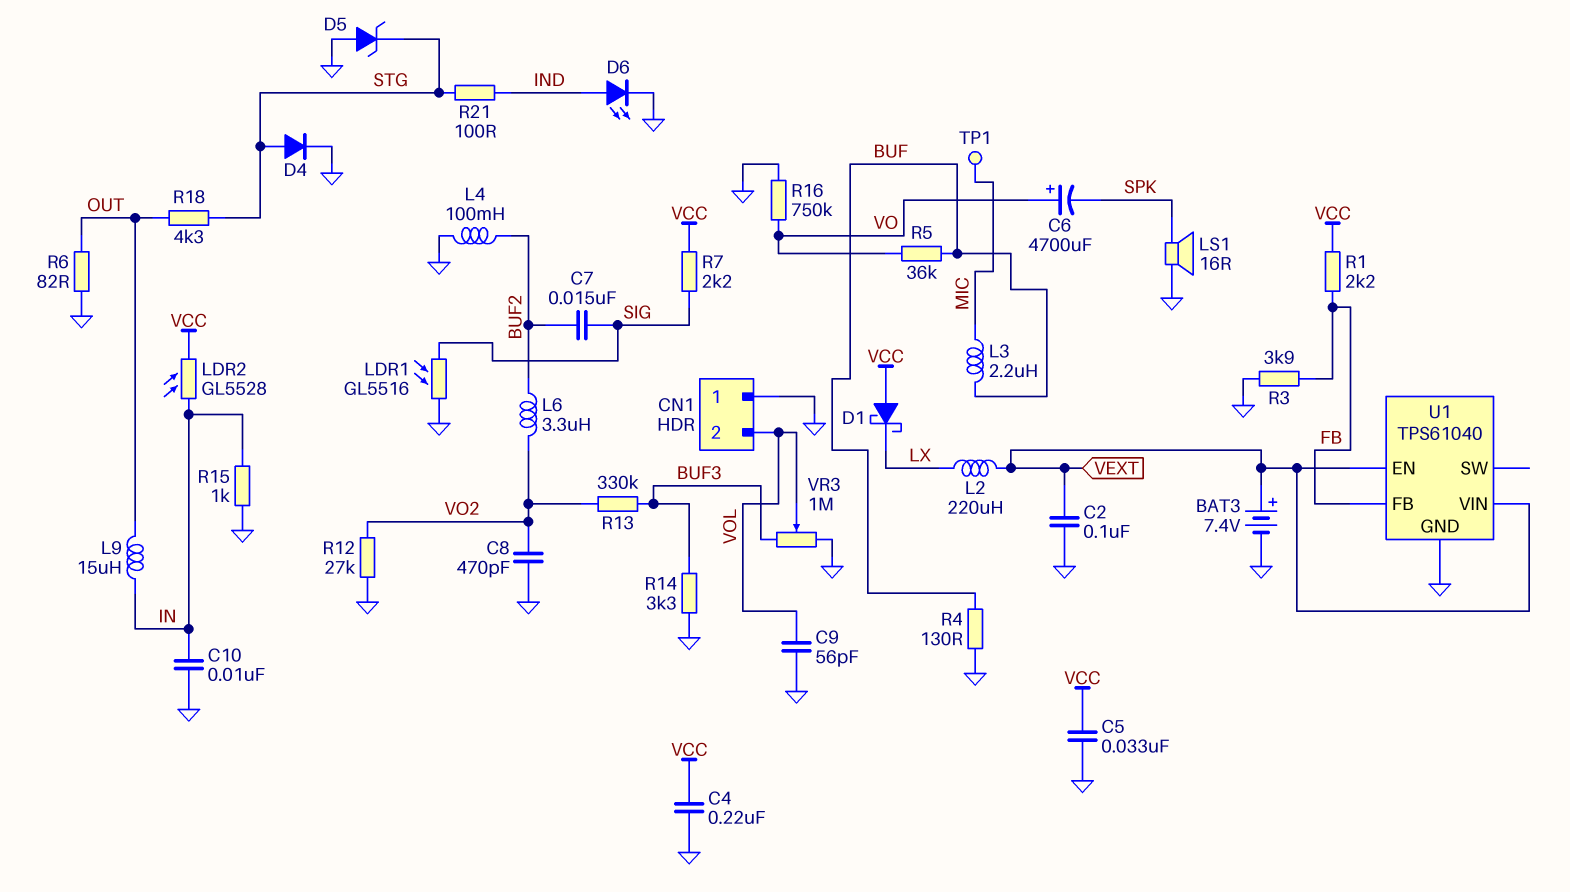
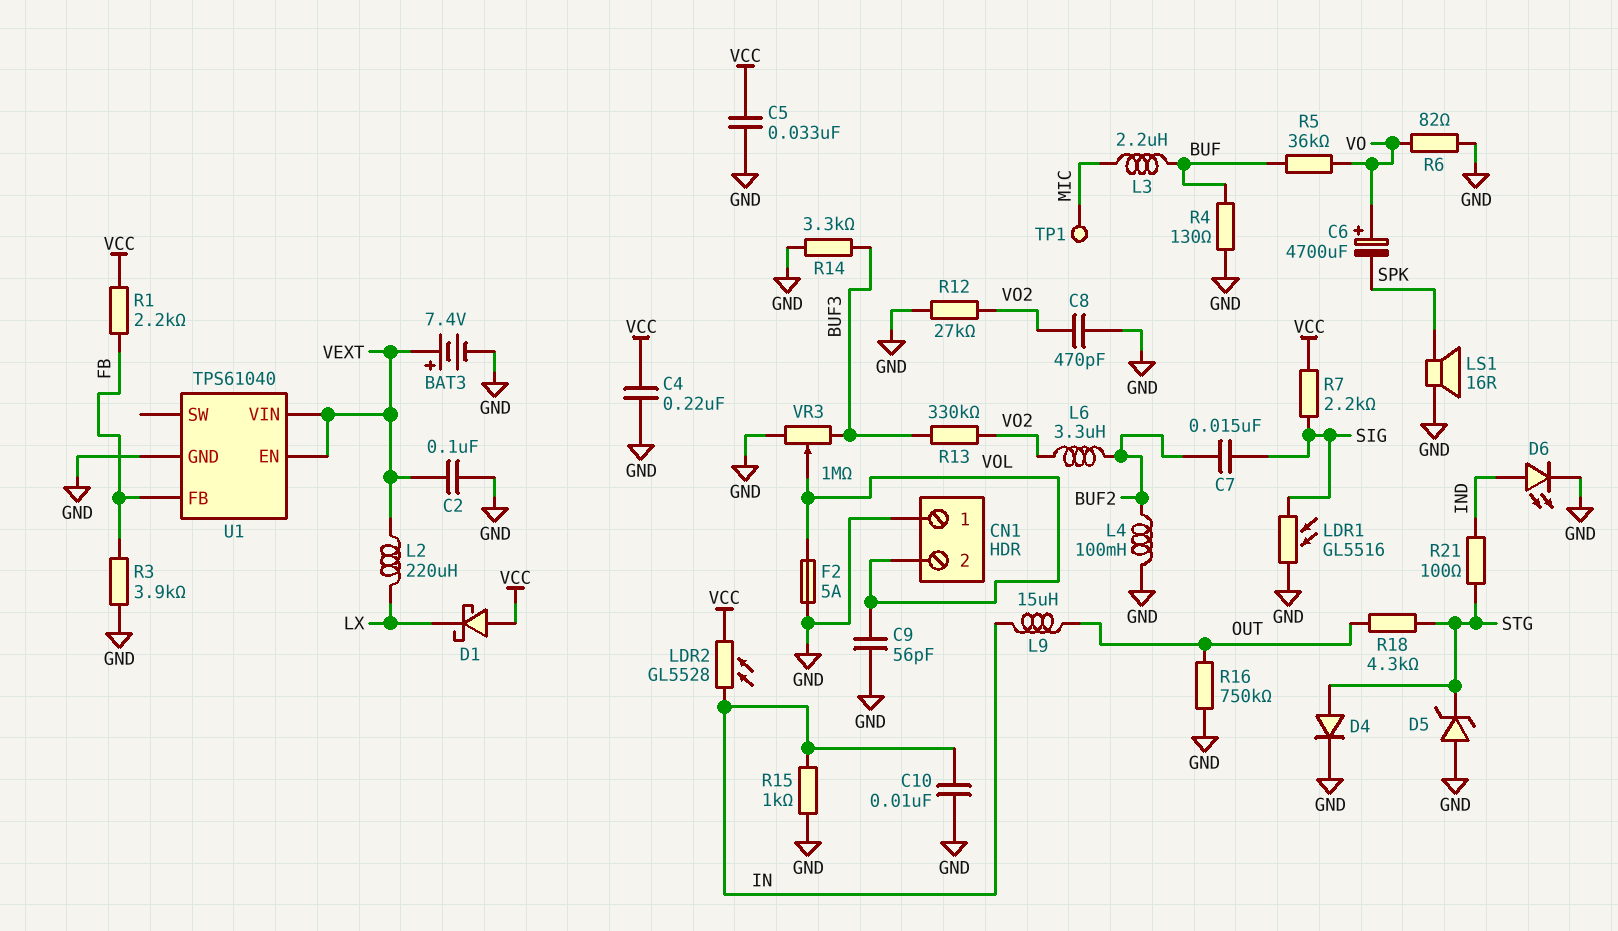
F2: none -> 5A (GND, VOL)
R6: 82 (GND, OUT) -> 82 (GND, VO)
R16: 750k (GND, VO) -> 750k (GND, OUT)

